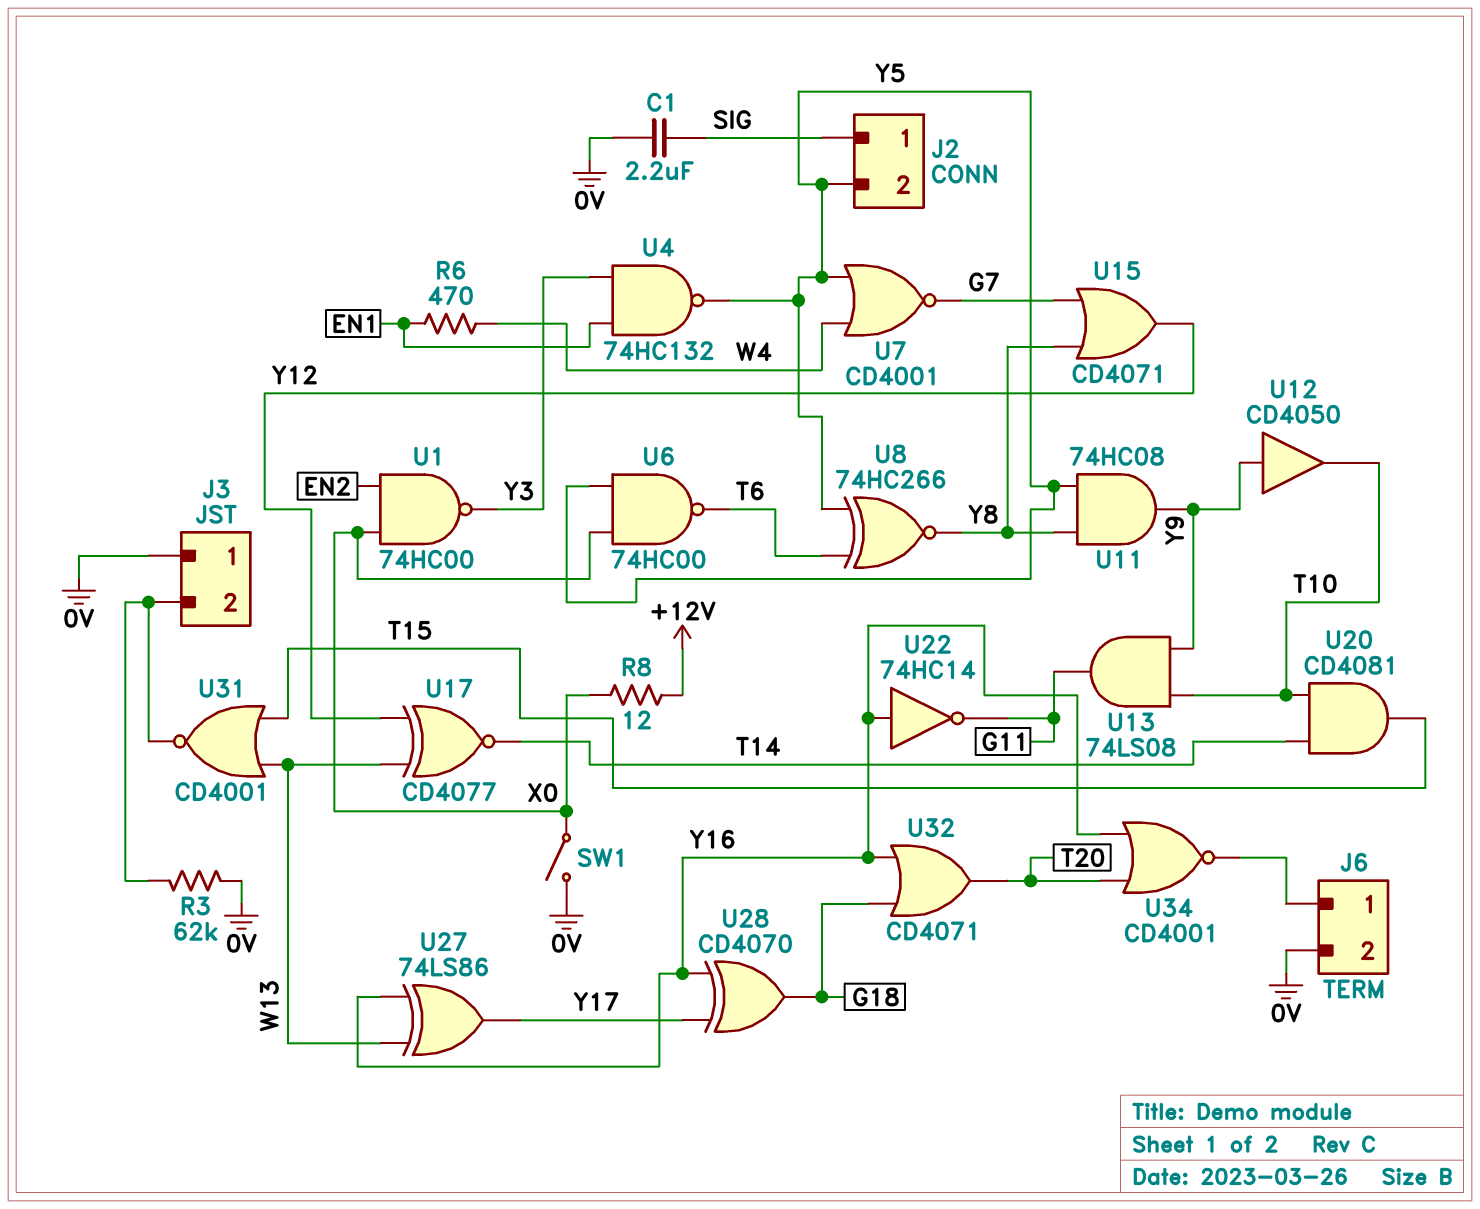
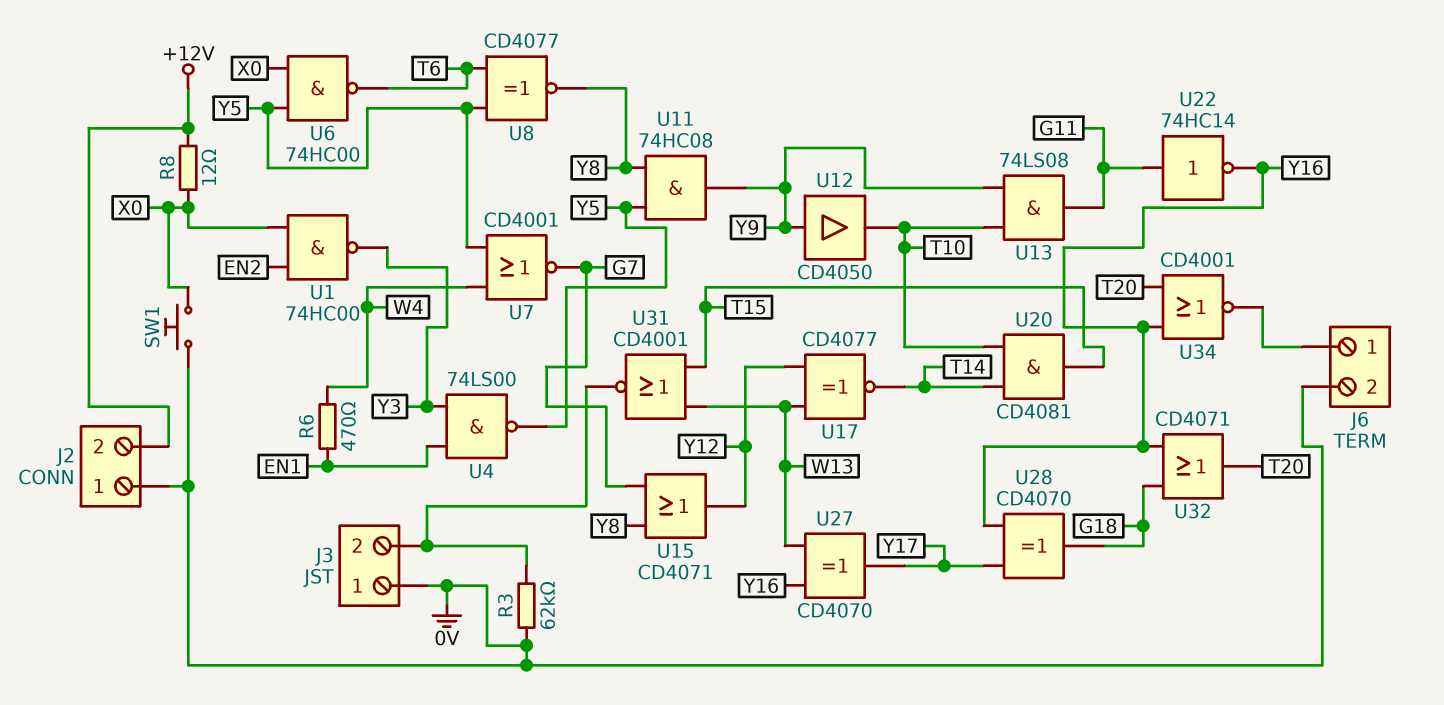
C1: 2.2uF (0V, SIG) -> none
J2 pin 1: SIG -> 0V
J2 pin 2: Y5 -> +12V
SW1: switch (0V, X0) -> button (0V, X0)
U4: NAND 74HC132 (in EN1, in Y3, out Y5) -> NAND 74LS00 (in EN1, in Y3, out Y5)
U8: XNOR 74HC266 (in T6, in Y5, out Y8) -> XNOR CD4077 (in T6, in Y5, out Y8)
U22: NOT 74HC14 (in Y16, out G11) -> NOT 74HC14 (in G11, out Y16)
U27: XOR 74LS86 (in W13, in Y16, out Y17) -> XOR CD4070 (in W13, in Y16, out Y17)

